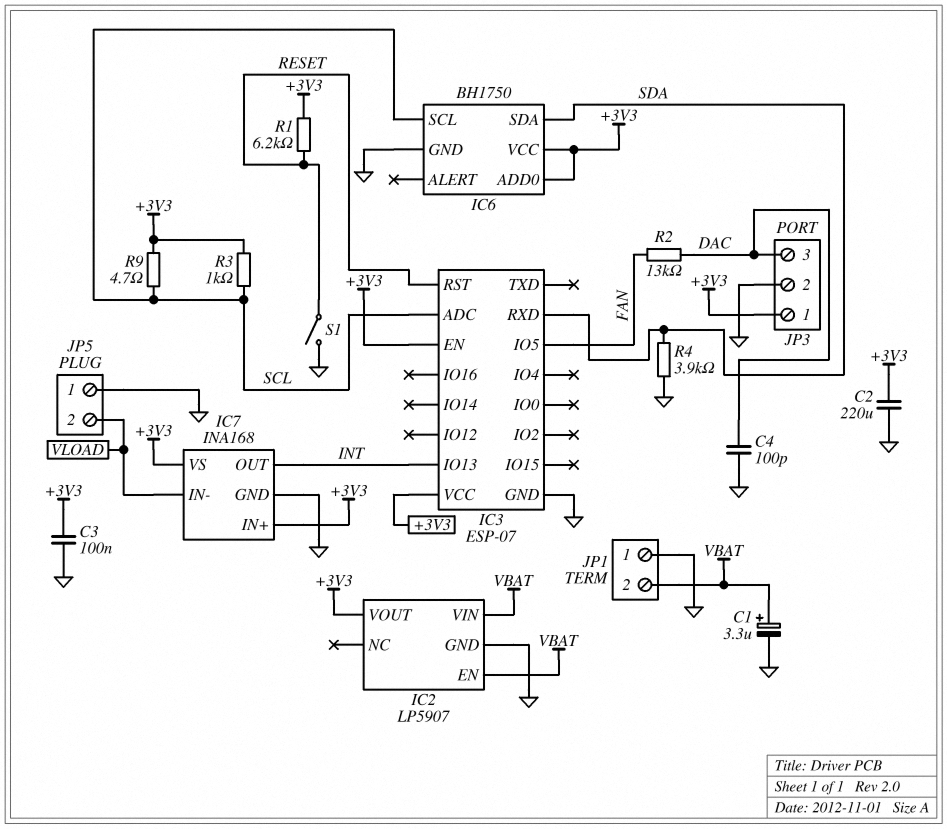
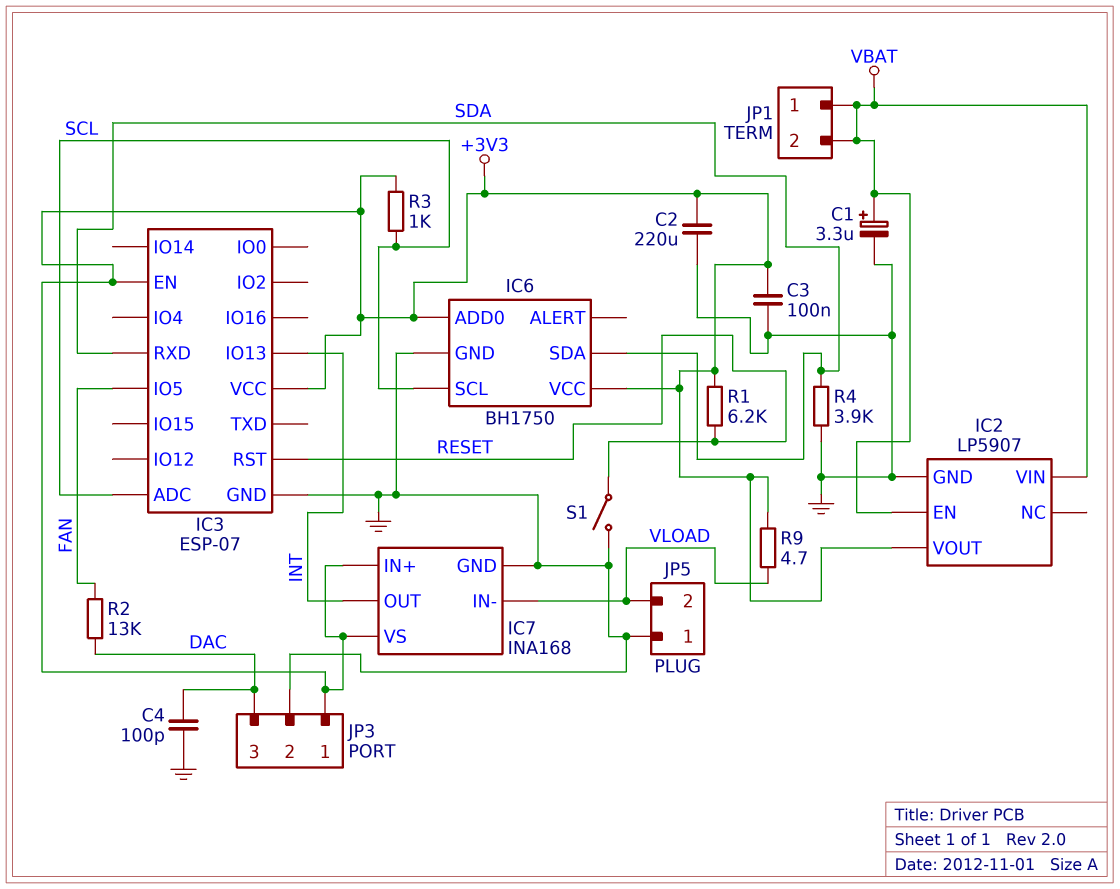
JP1 pin 1: GND -> VBAT
R9: 4.7 (+3V3, SCL) -> 4.7 (+3V3, VLOAD)

